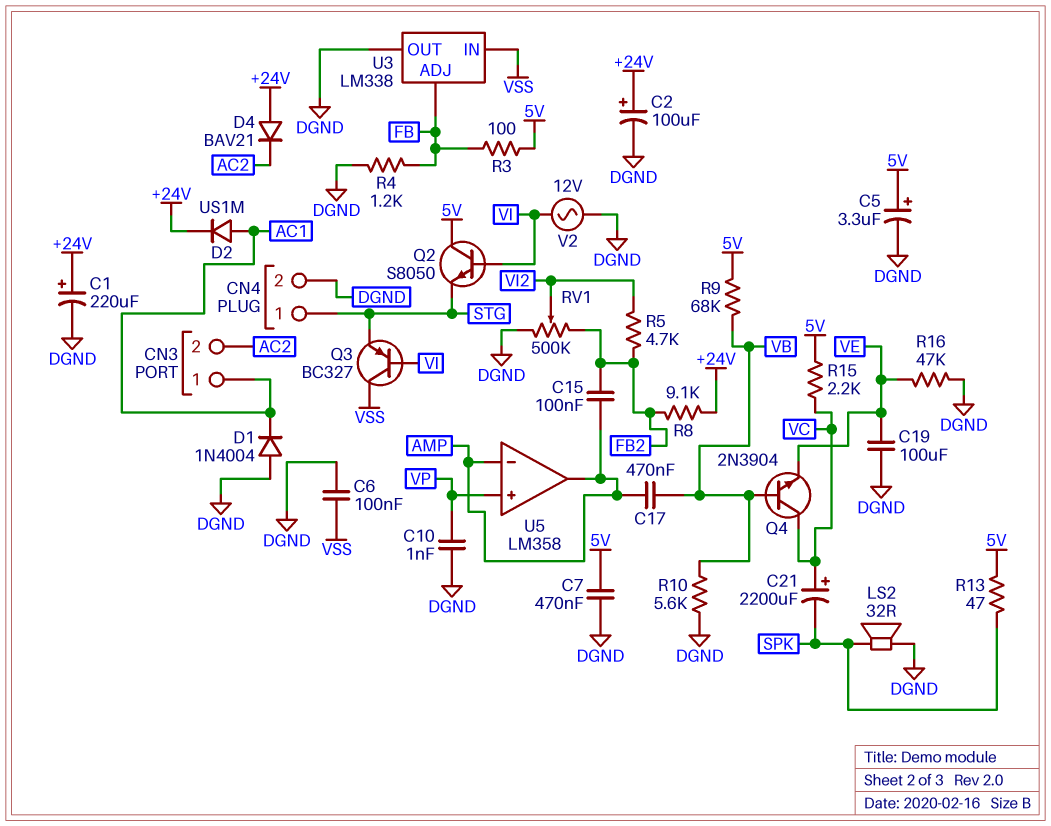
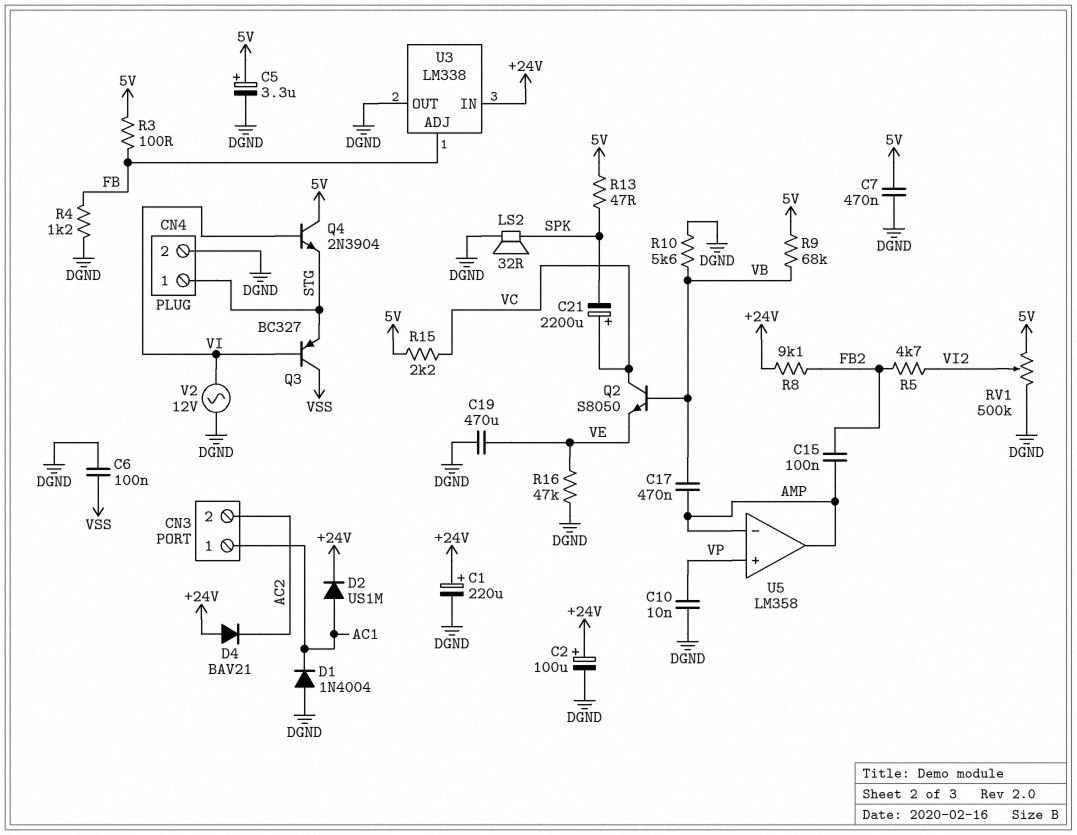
C10: 1nF (DGND, VP) -> 10nF (DGND, VP)
C19: 100uF (DGND, VE) -> 470uF (DGND, VE)
Q2: NPN S8050 (B VI, C 5V, E STG) -> NPN S8050 (B VB, C VC, E VE)
Q4: NPN 2N3904 (B VB, C VC, E VE) -> NPN 2N3904 (B VI, C 5V, E STG)
RV1: 500k (DGND, FB2, wiper VI2) -> 500k (5V, DGND, wiper VI2)
U3 pin IN: VSS -> +24V

